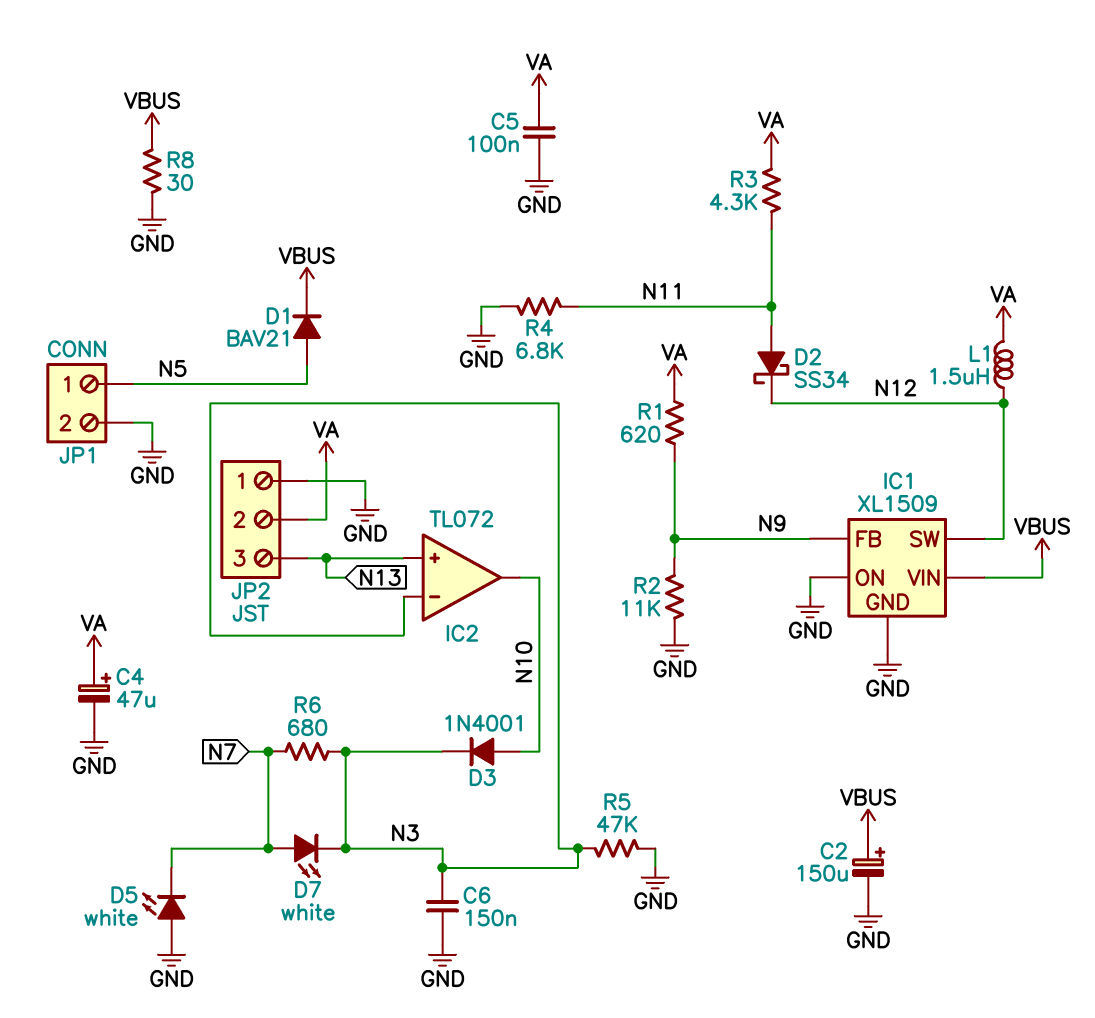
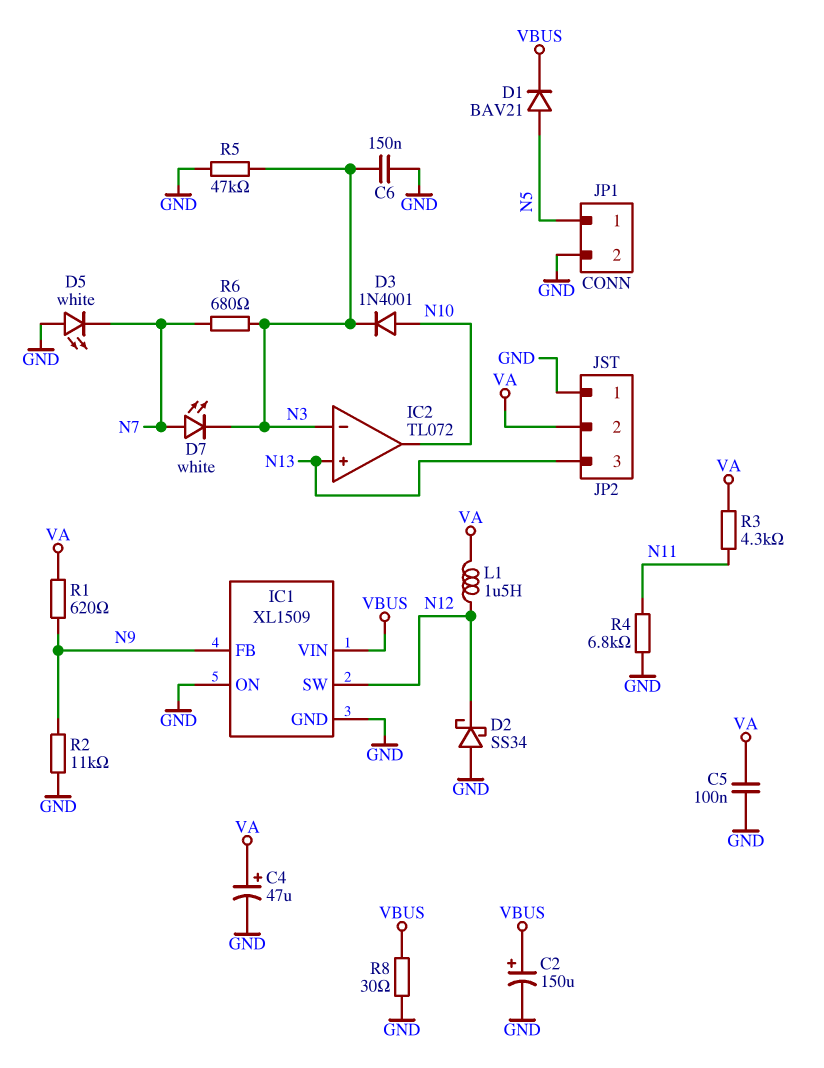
D2: schottky SS34 (A N11, K N12) -> schottky SS34 (A GND, K N12)

